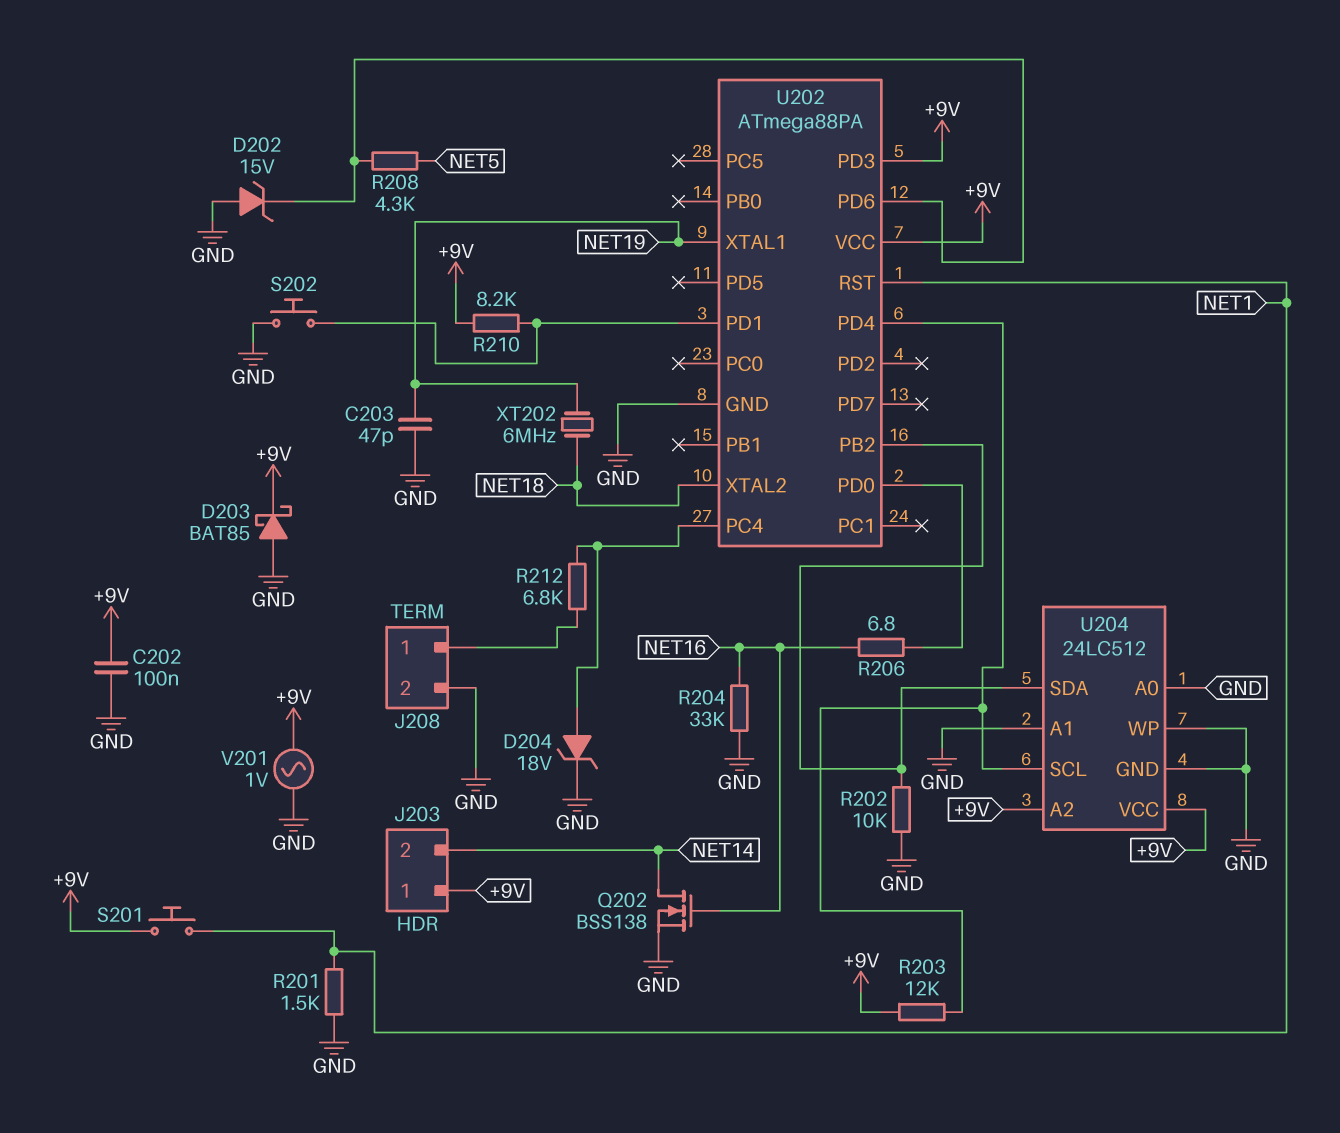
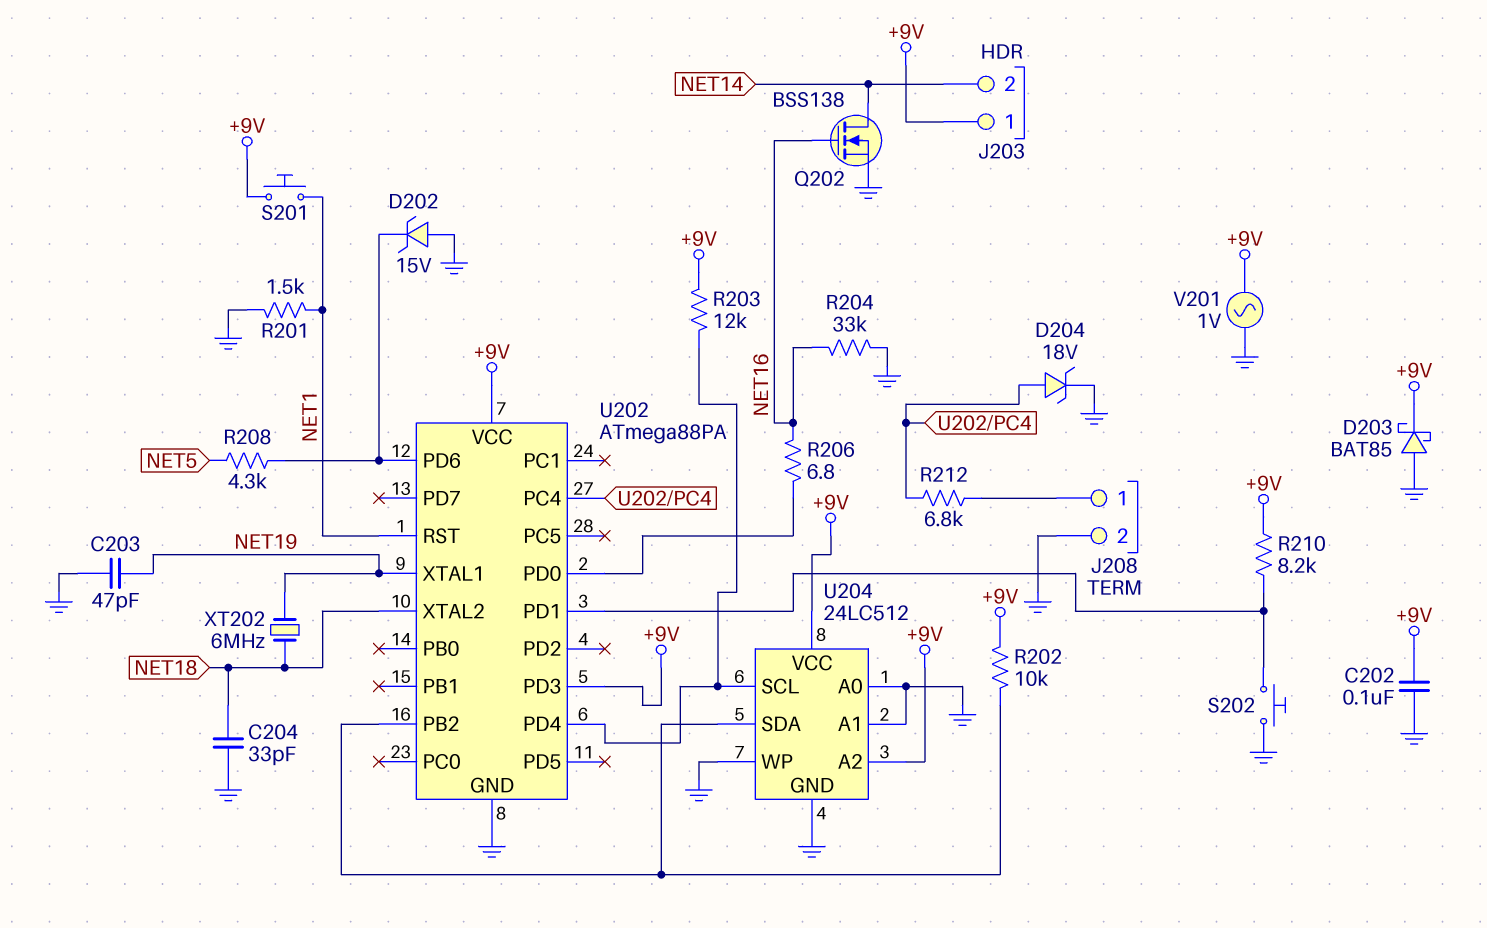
C204: none -> 33pF (GND, NET18)
R202: 10k (GND, U202/PB2) -> 10k (+9V, U202/PB2)

